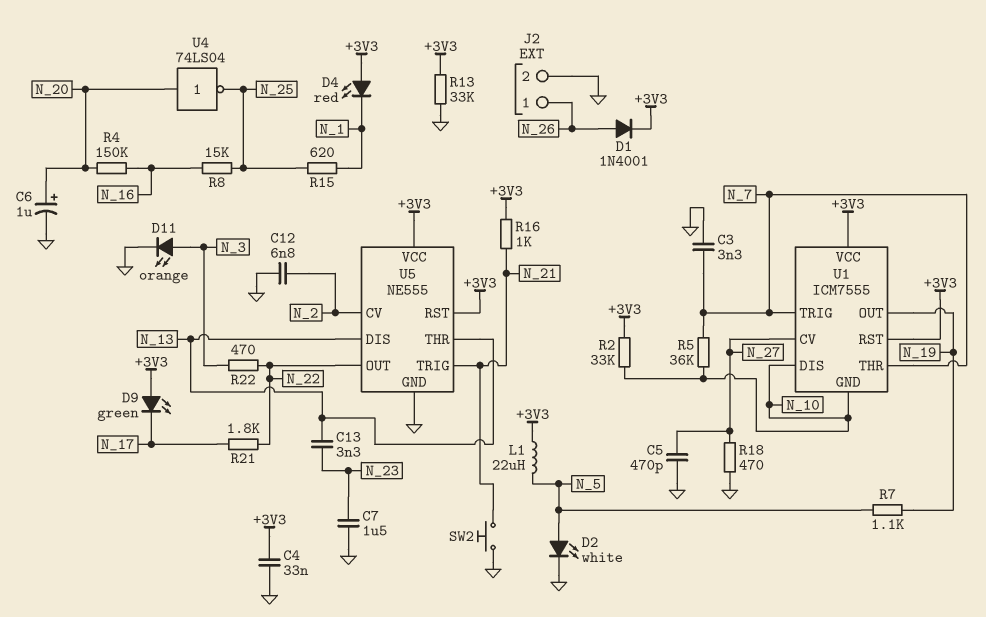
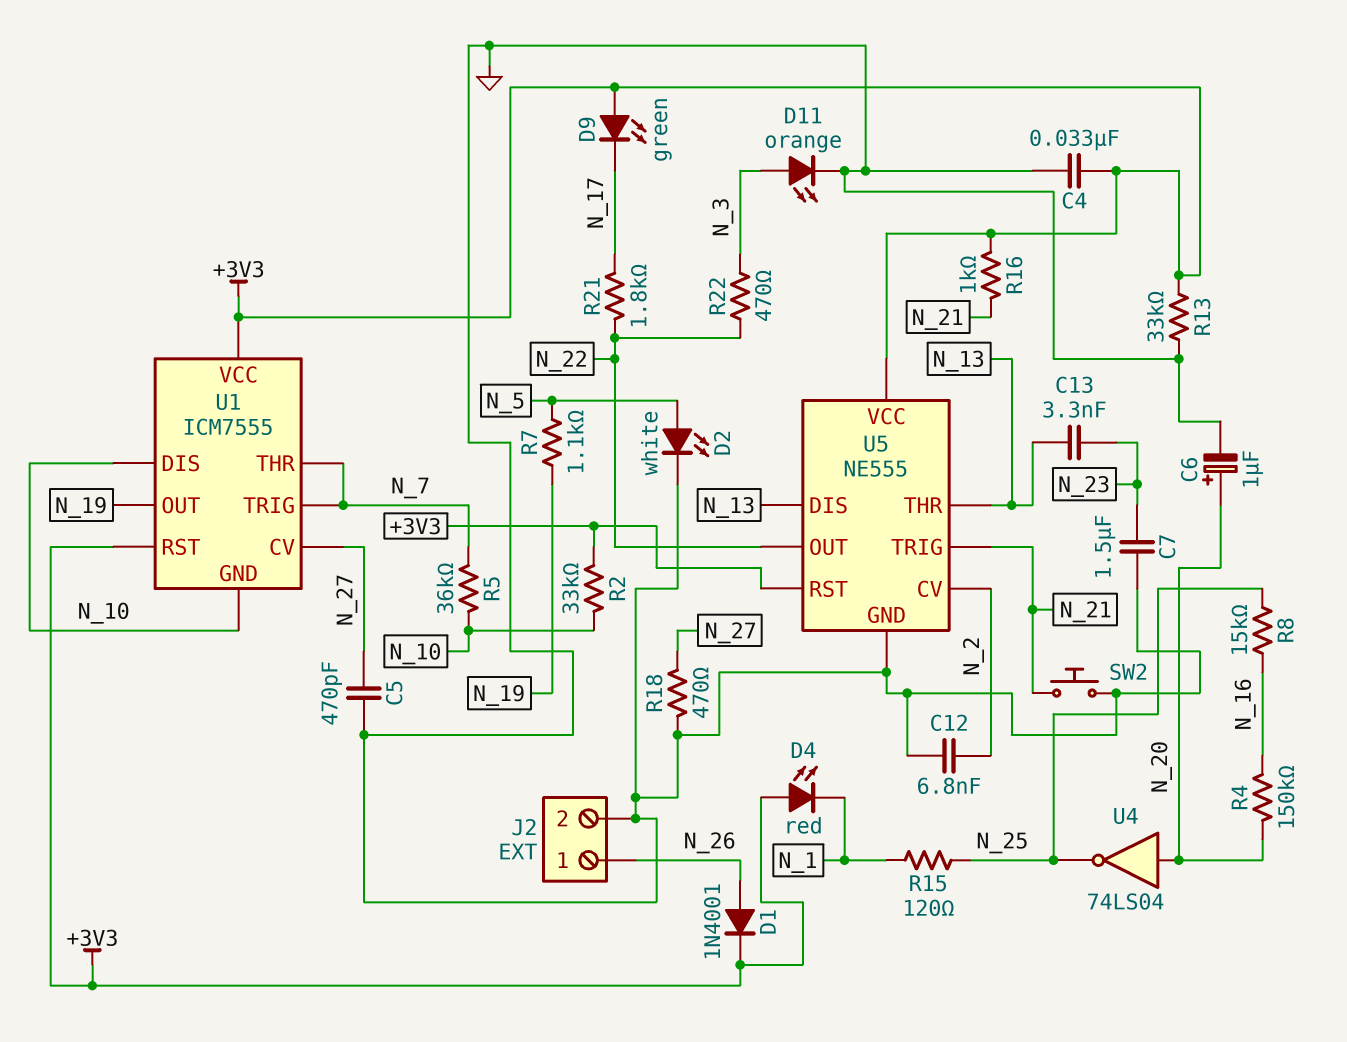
C3: 3.3nF (GND, N_7) -> none
L1: 22uH (+3V3, N_5) -> none
R15: 620 (N_1, N_25) -> 120 (N_1, N_25)

